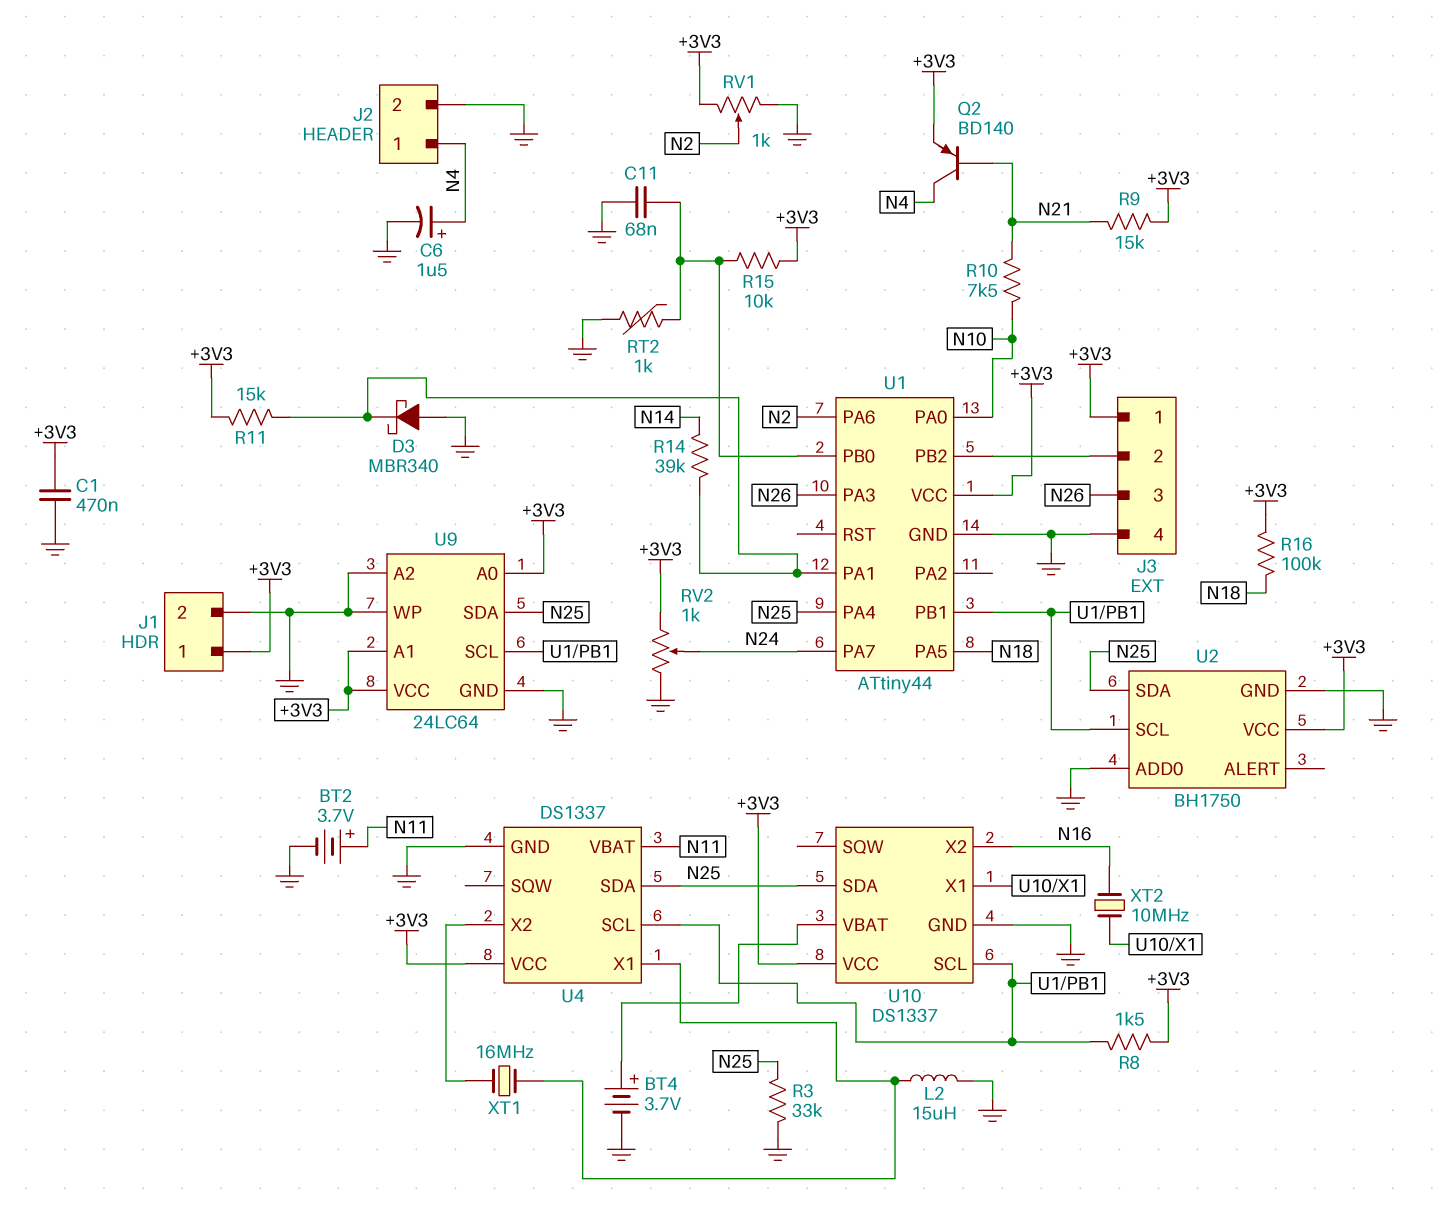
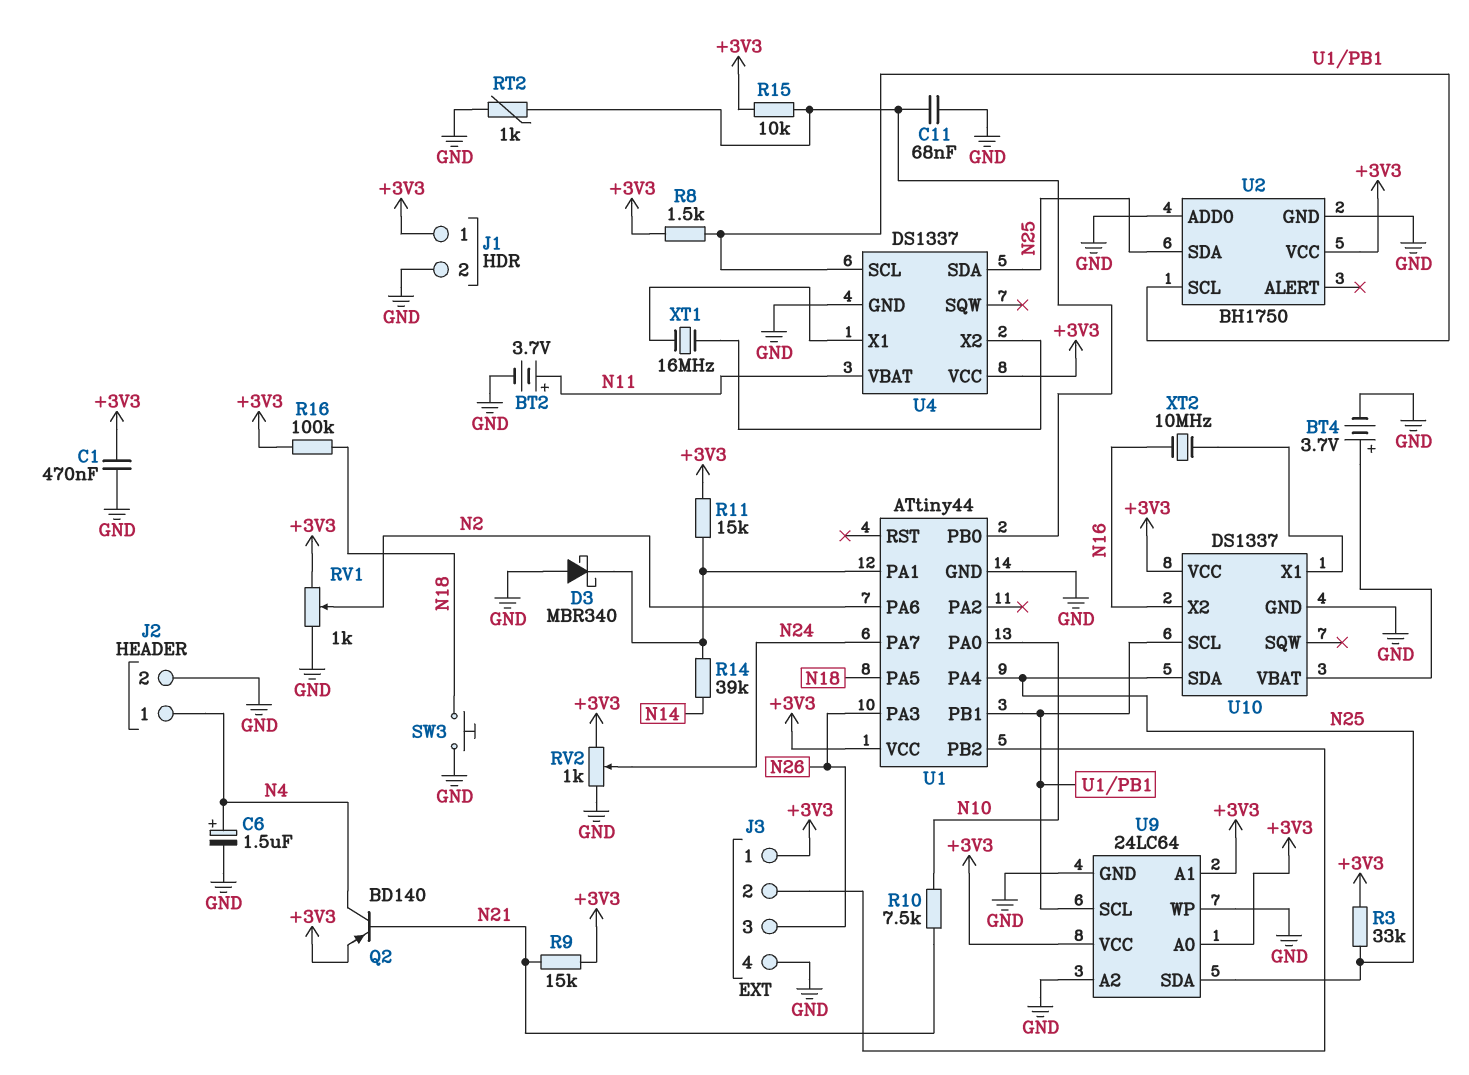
L2: 15uH (GND, U4/X1) -> none
R3: 33k (GND, N25) -> 33k (+3V3, N25)
SW3: none -> button (GND, N18)

